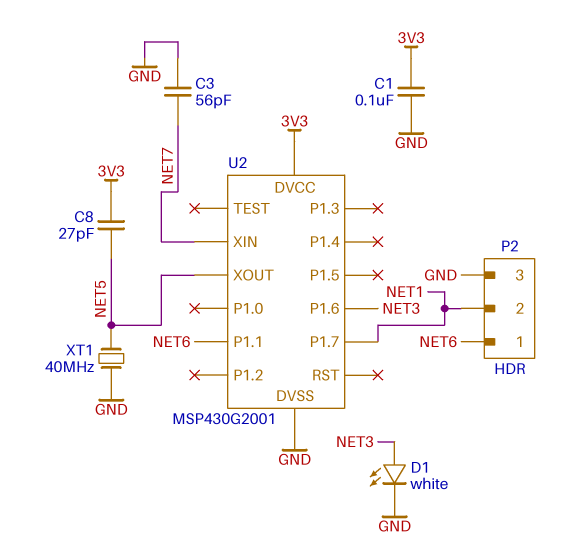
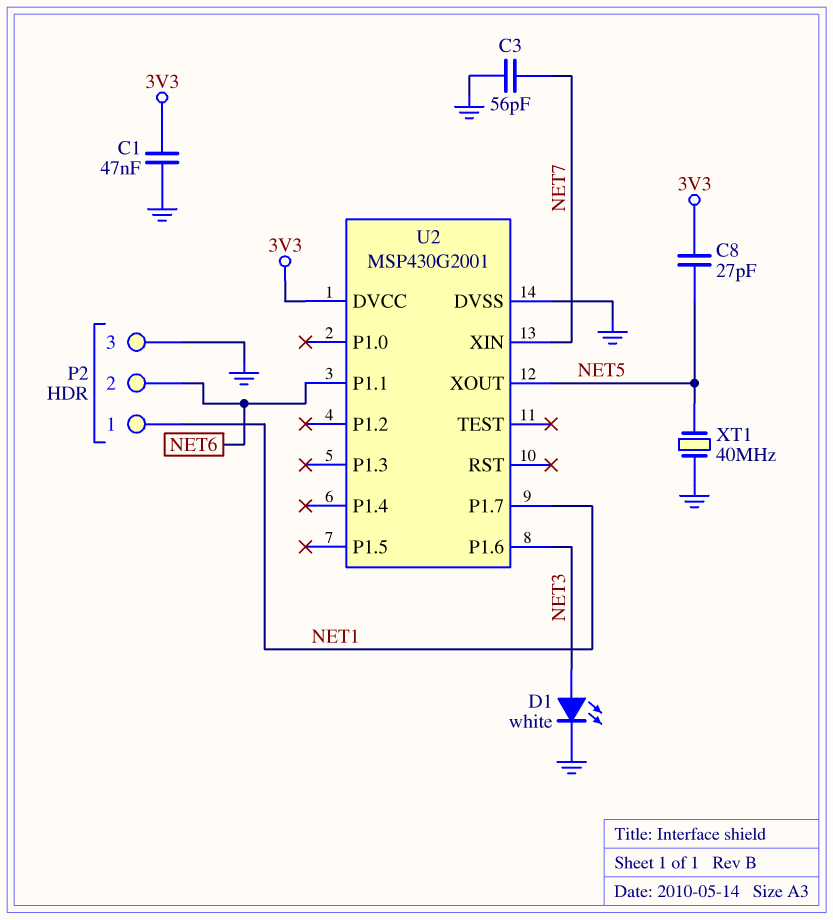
C1: 100nF (3V3, GND) -> 47nF (3V3, GND)
P2 pin 1: NET6 -> NET1
P2 pin 2: NET1 -> NET6

